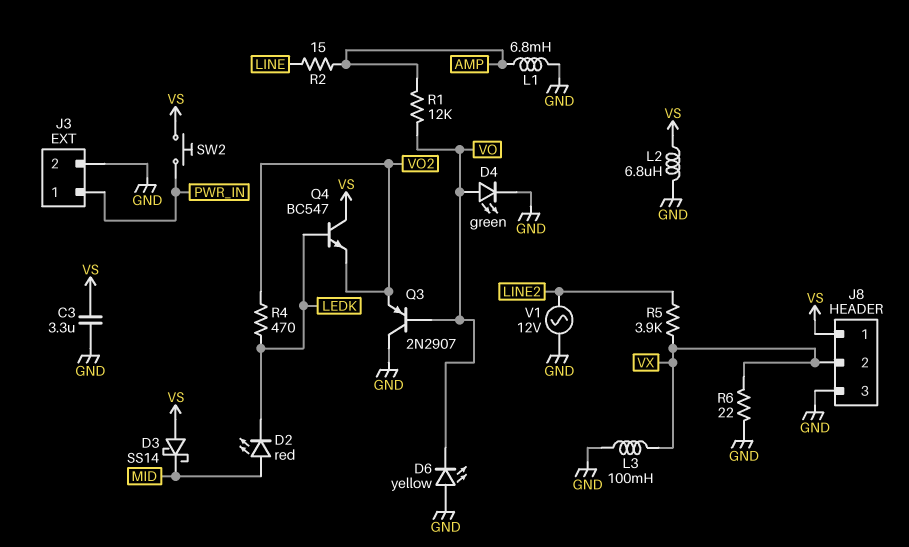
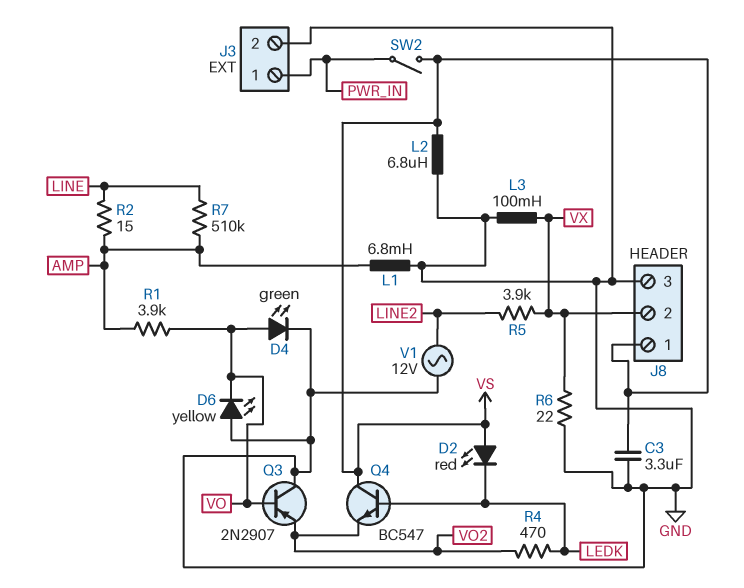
D2: LED red (A MID, K LEDK) -> LED red (A VS, K LEDK)
D3: schottky SS14 (A VS, K MID) -> none
R1: 12k (AMP, VO) -> 3.9k (AMP, VO)
R7: none -> 510k (AMP, LINE)
SW2: button (PWR_IN, VS) -> switch (PWR_IN, VS)

